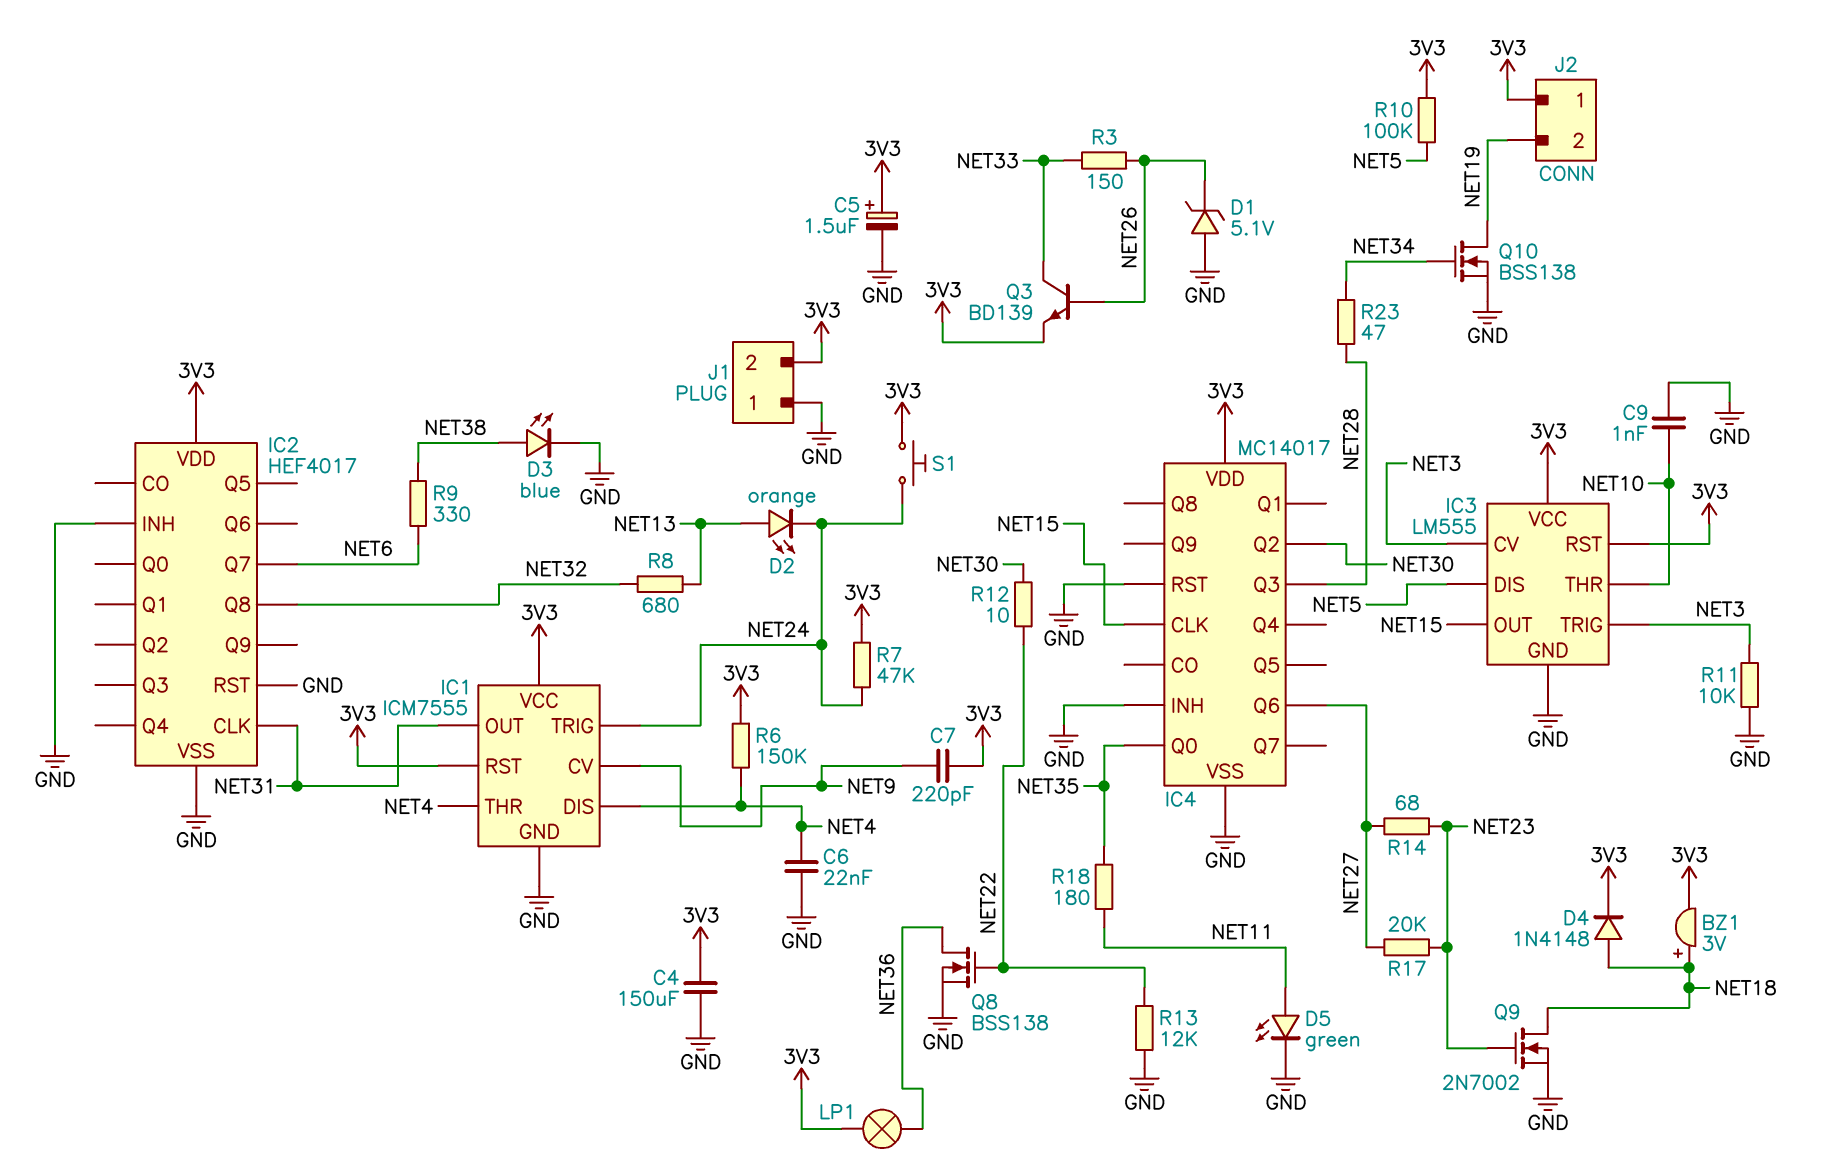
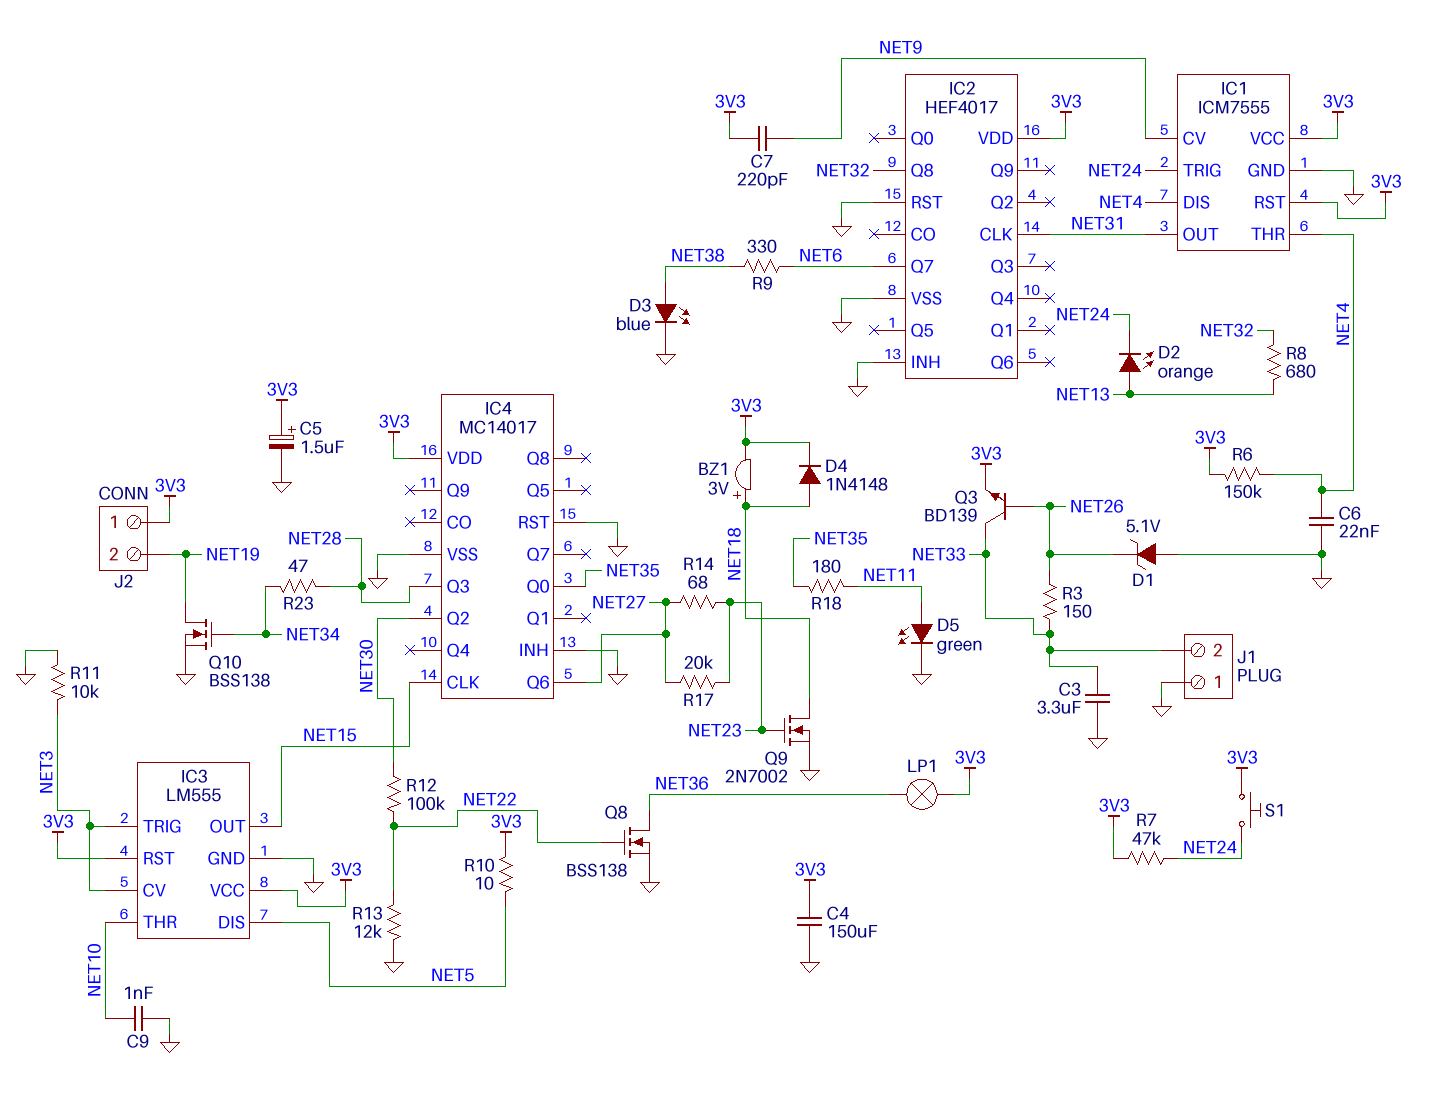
C3: none -> 3.3uF (GND, NET33)
J1 pin 2: 3V3 -> NET33
R10: 100k (3V3, NET5) -> 10 (3V3, NET5)
R12: 10 (NET22, NET30) -> 100k (NET22, NET30)

